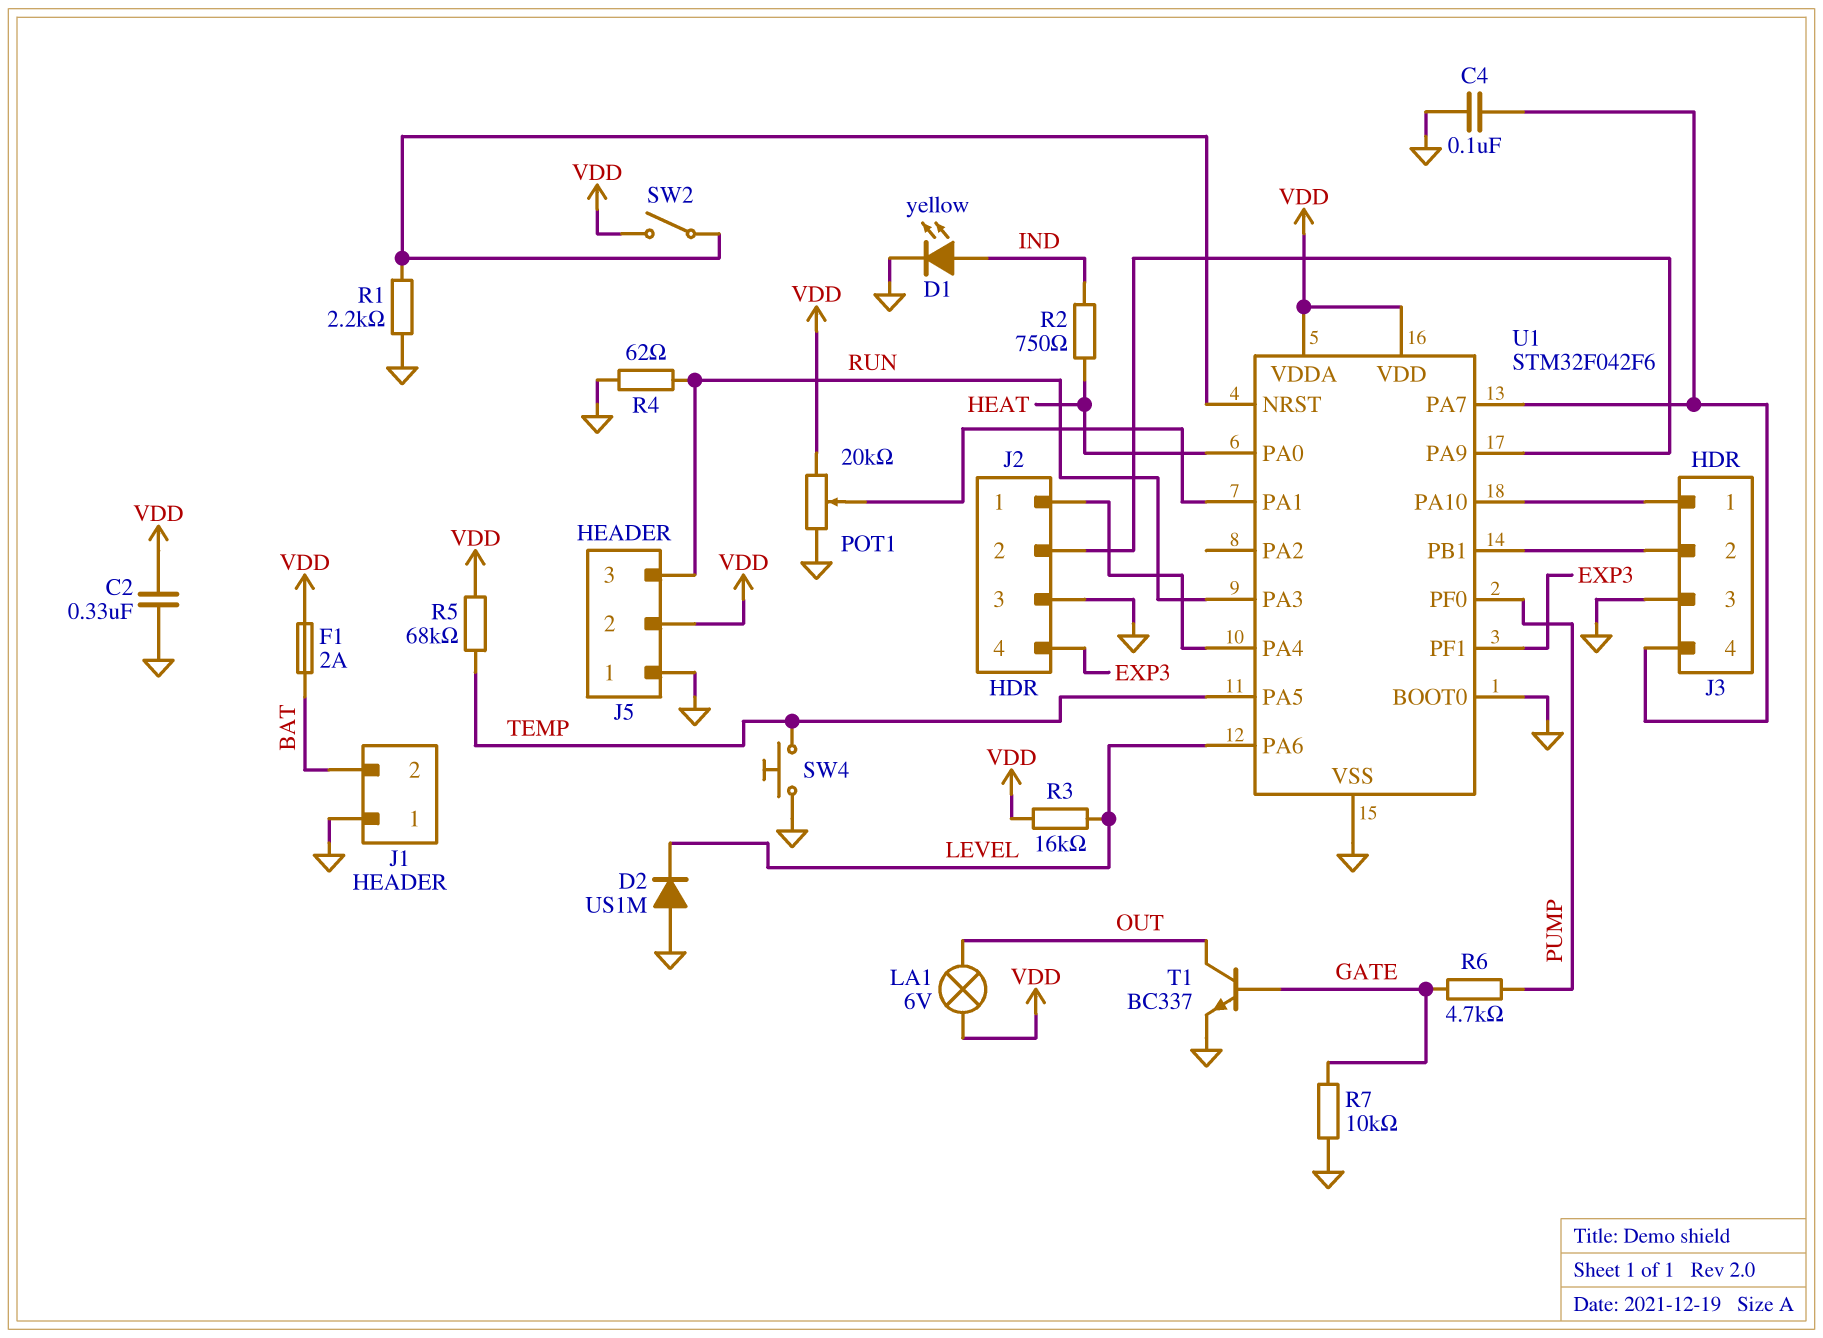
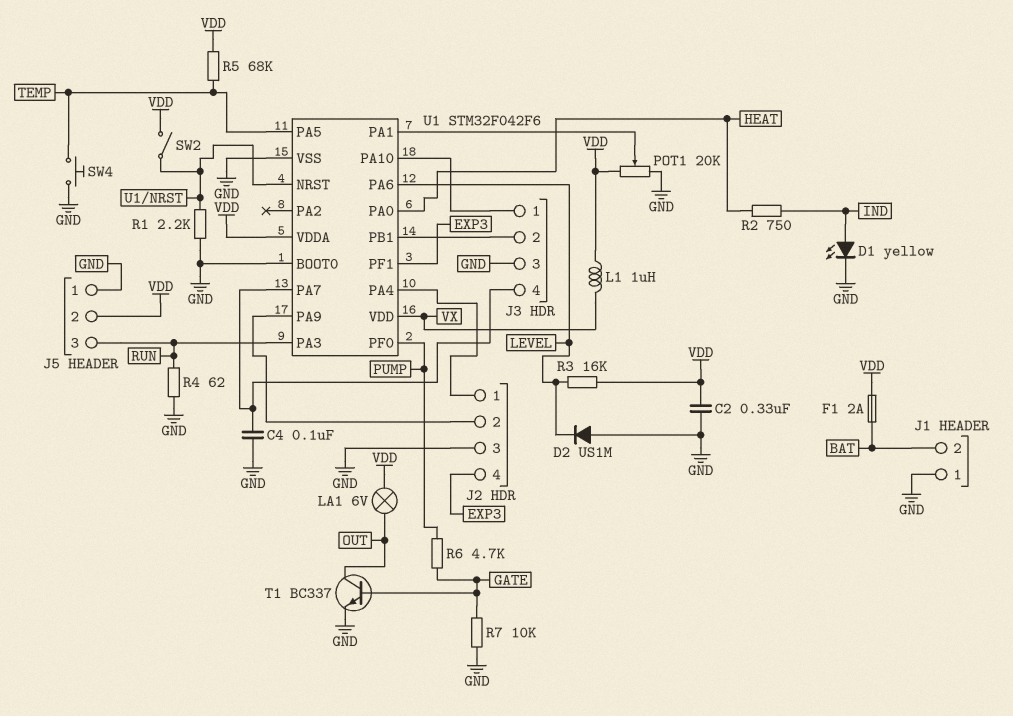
L1: none -> 1uH (VDD, VX)
U1 pin VDD: VDD -> VX

